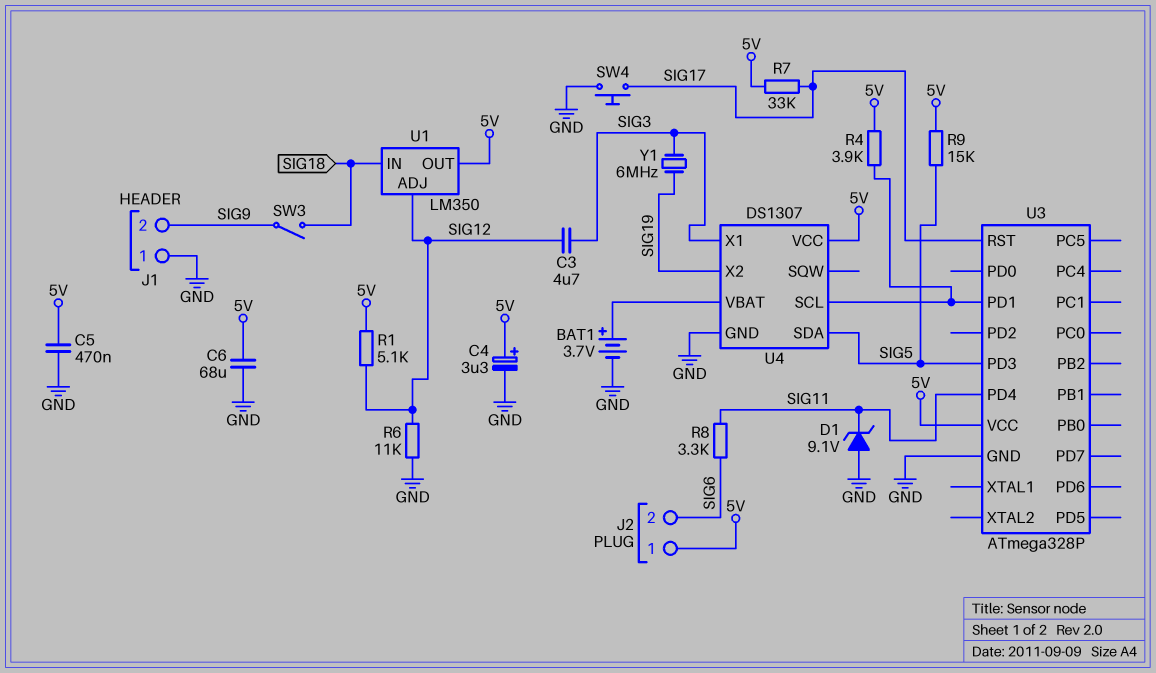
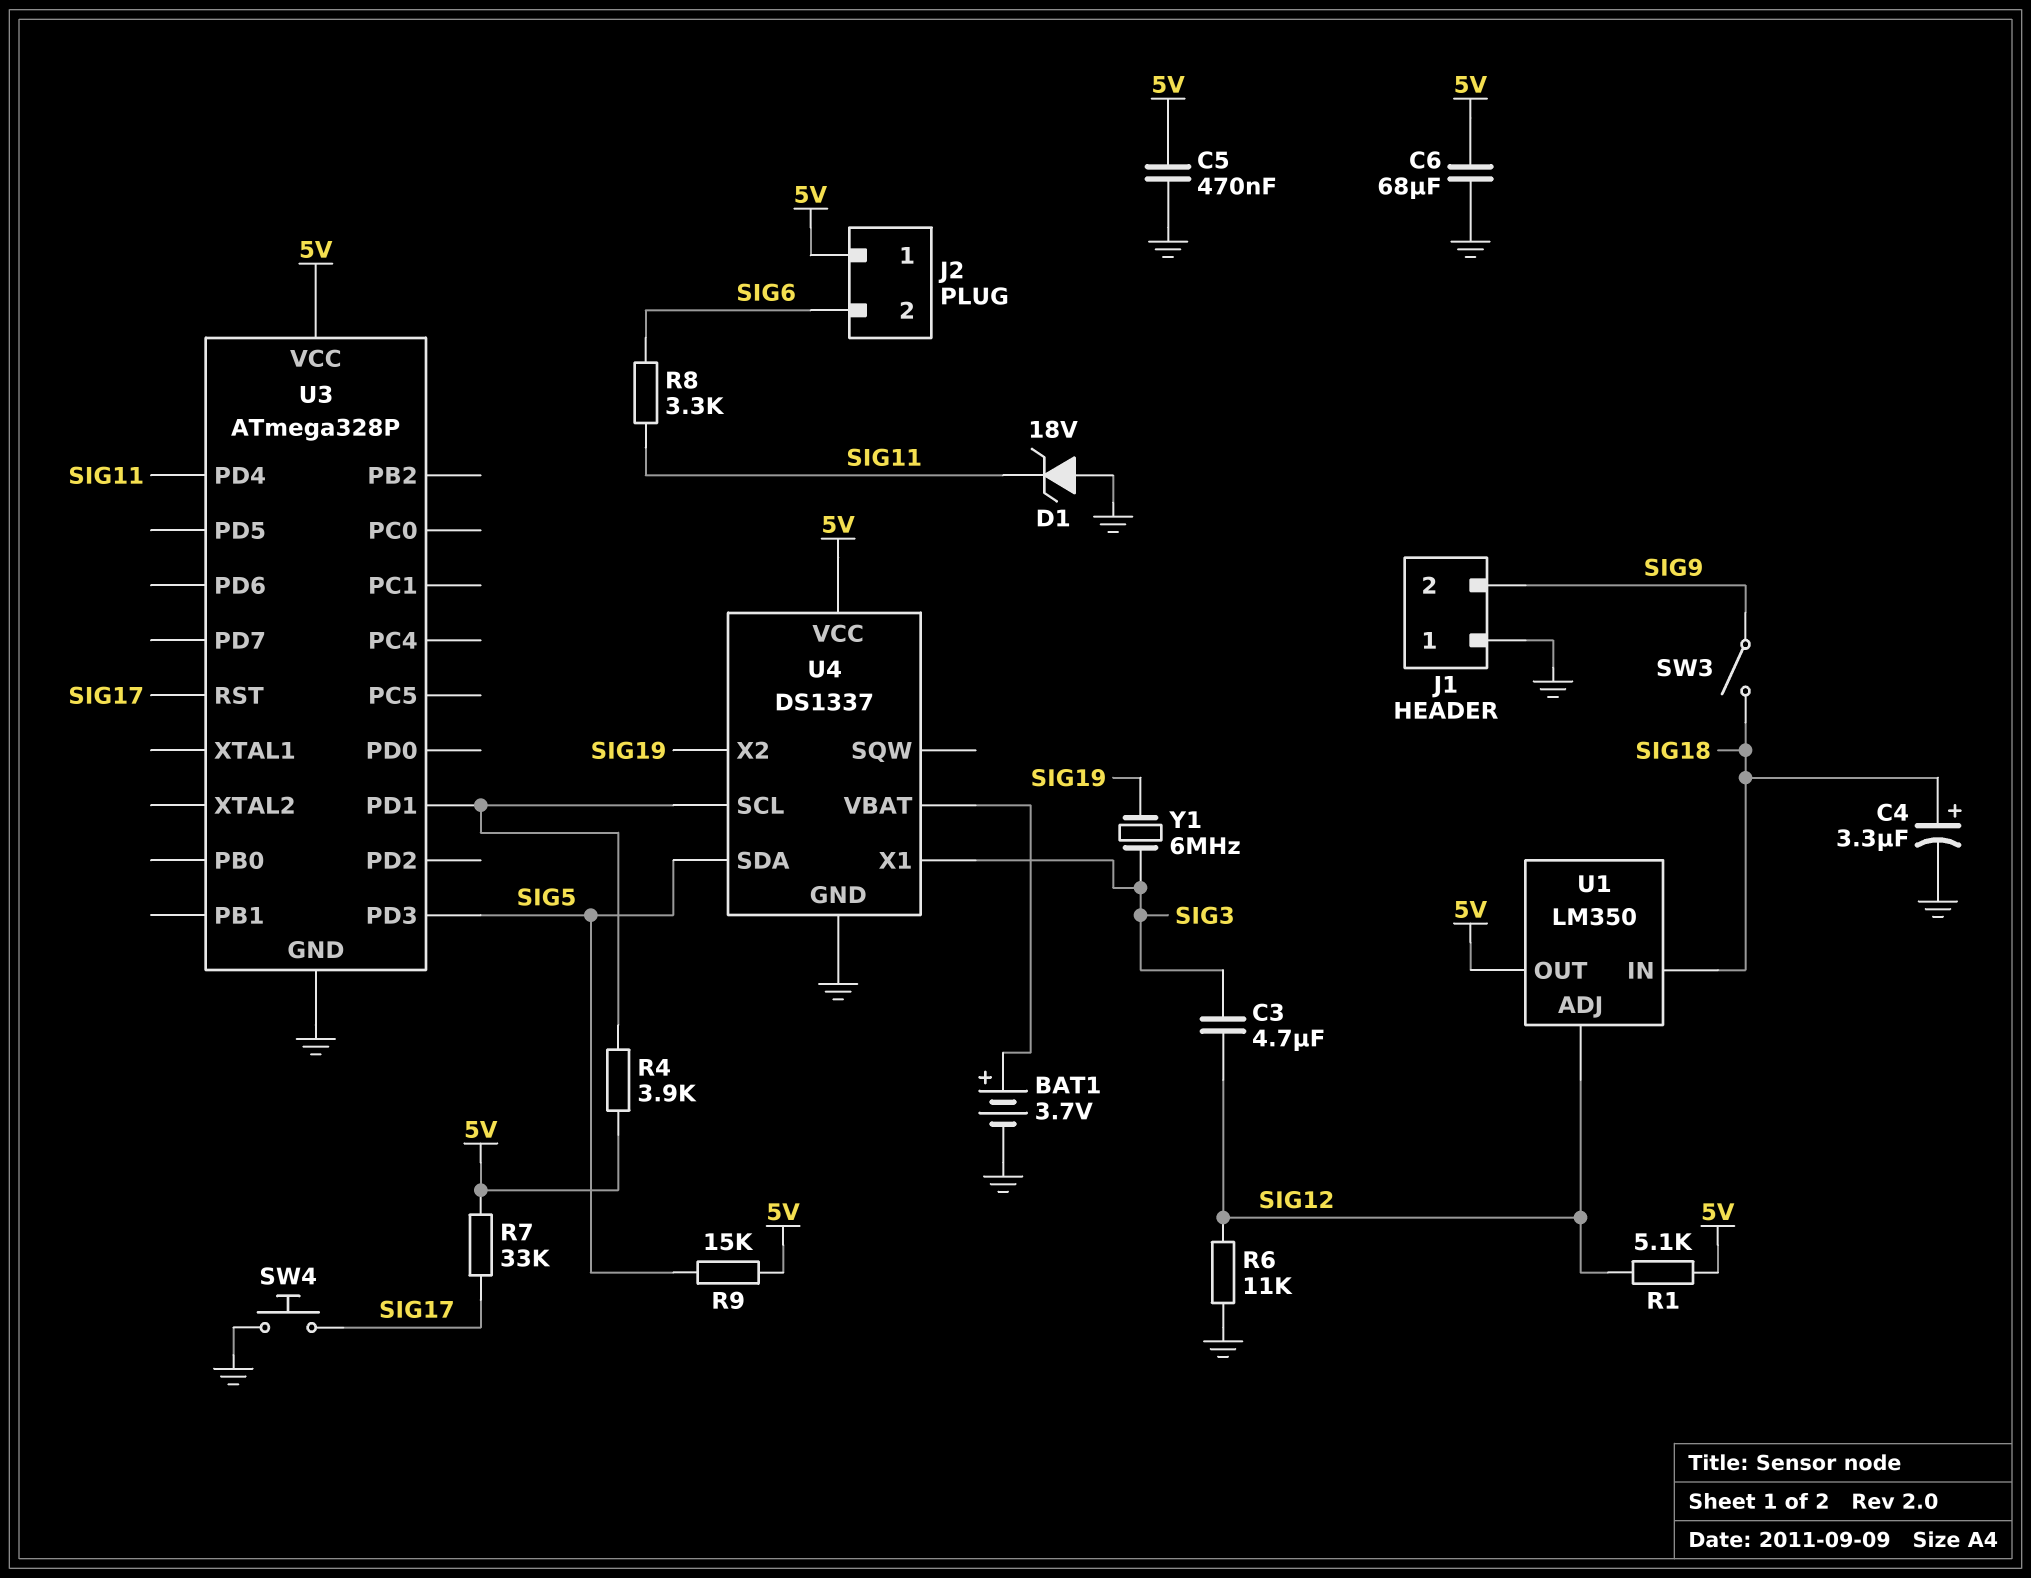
C4: 3.3uF (plus 5V, minus GND) -> 3.3uF (plus SIG18, minus GND)
D1: zener 9.1V (A GND, K SIG11) -> zener 18V (A GND, K SIG11)
U4: DS1307 -> DS1337

